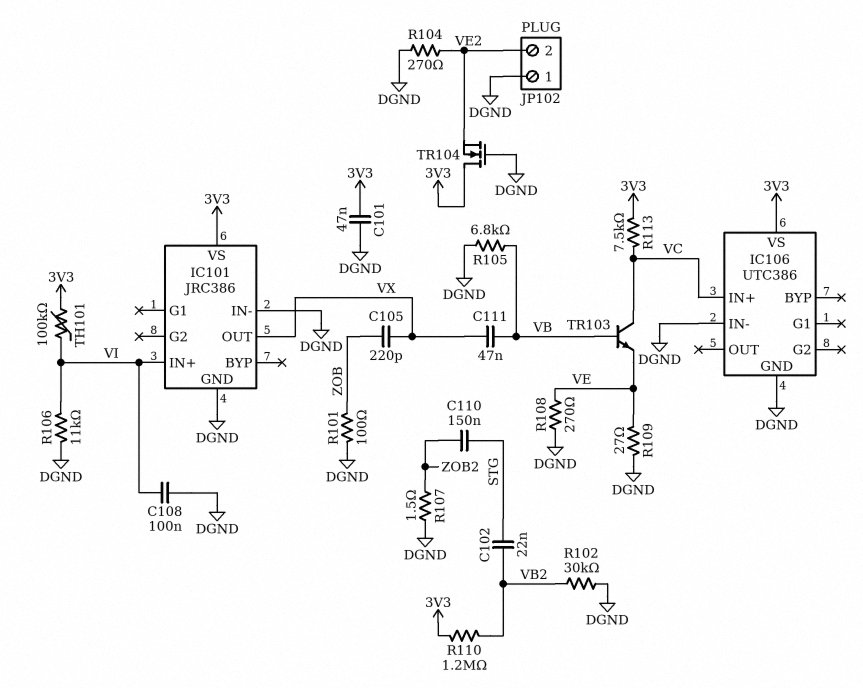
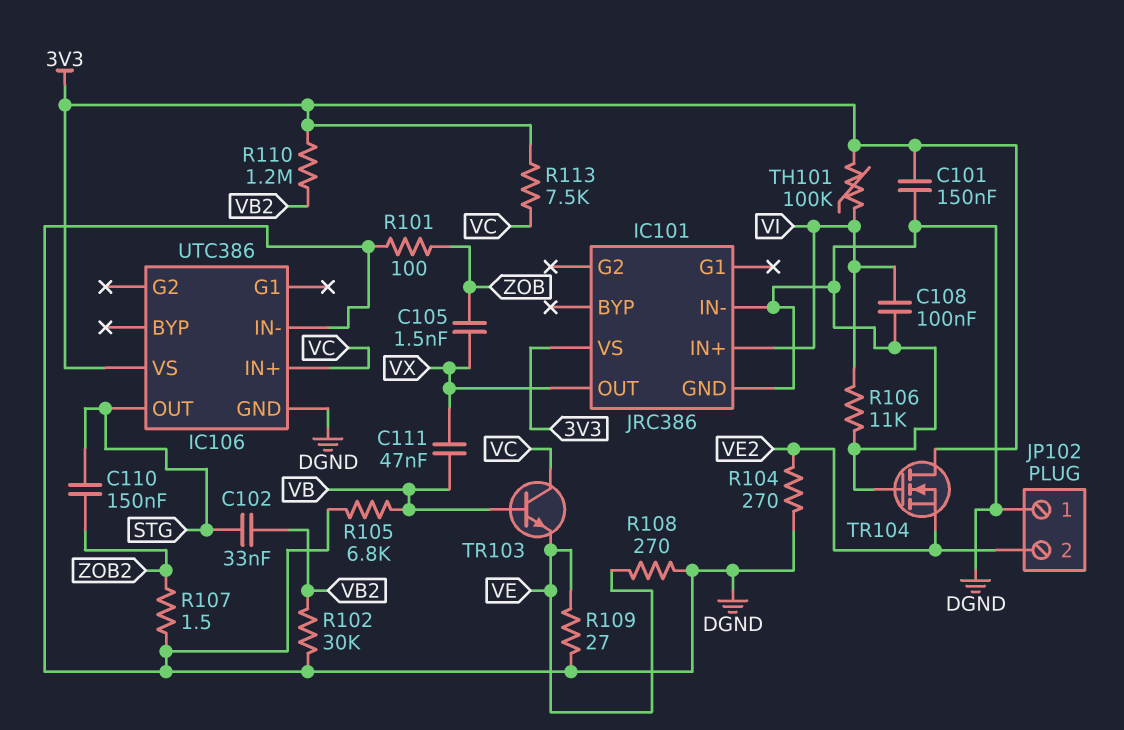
C101: 47nF (3V3, DGND) -> 150nF (3V3, DGND)
C102: 22nF (STG, VB2) -> 33nF (STG, VB2)
C105: 220pF (VX, ZOB) -> 1.5nF (VX, ZOB)
IC106 pin OUT: none -> STG

